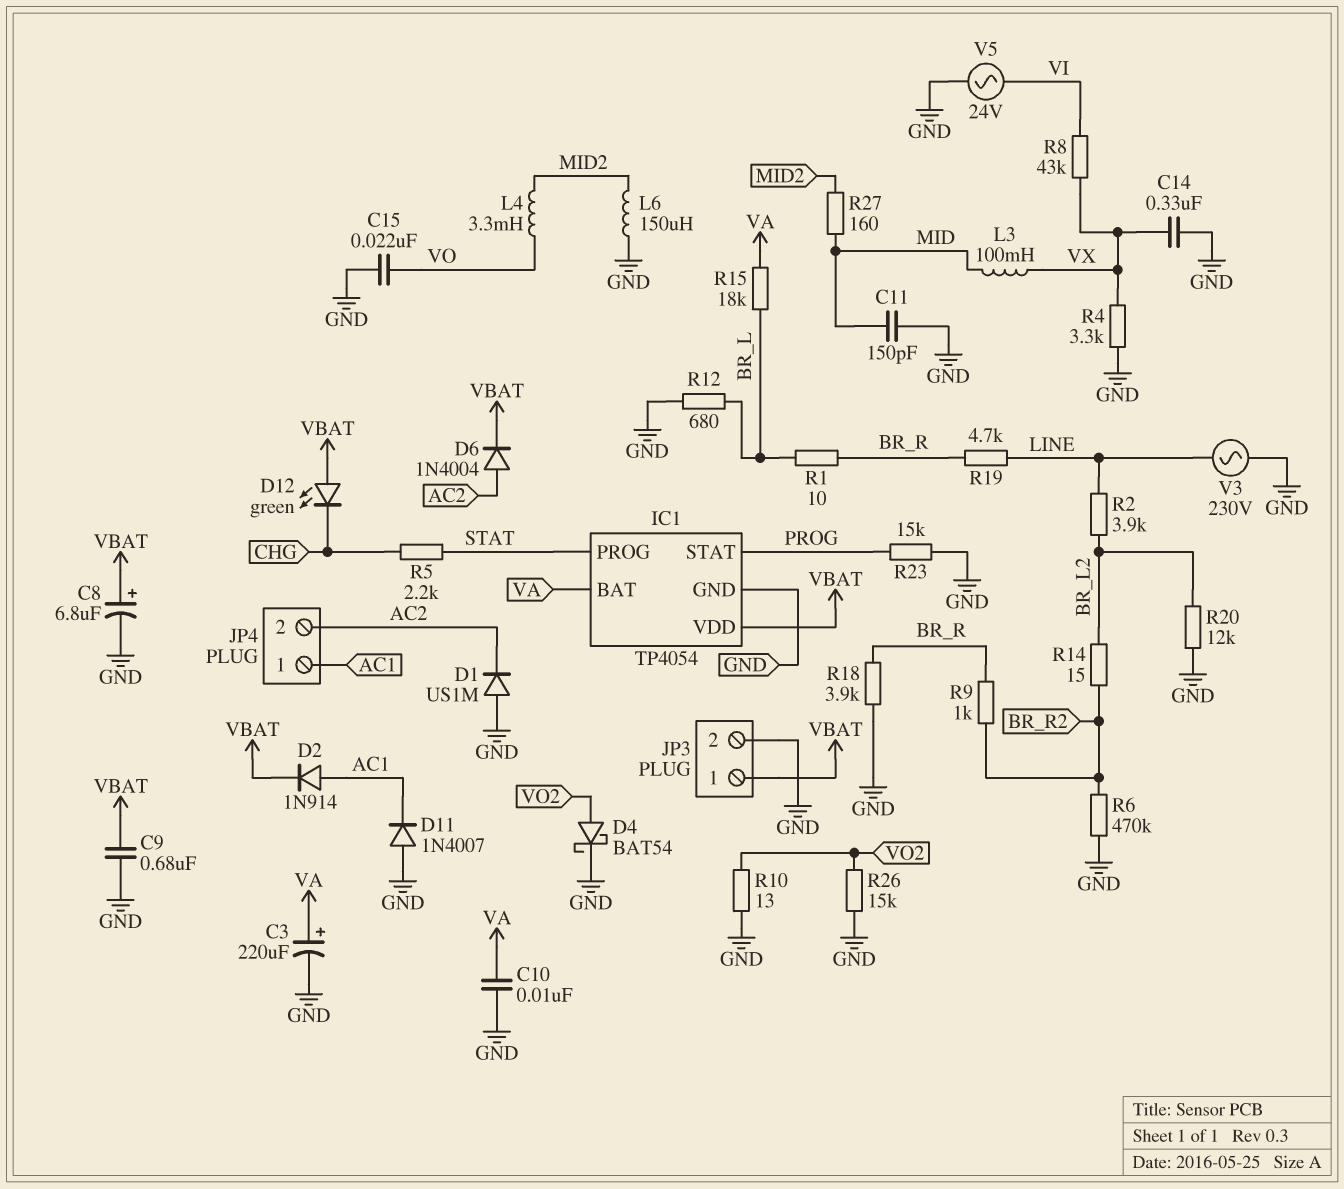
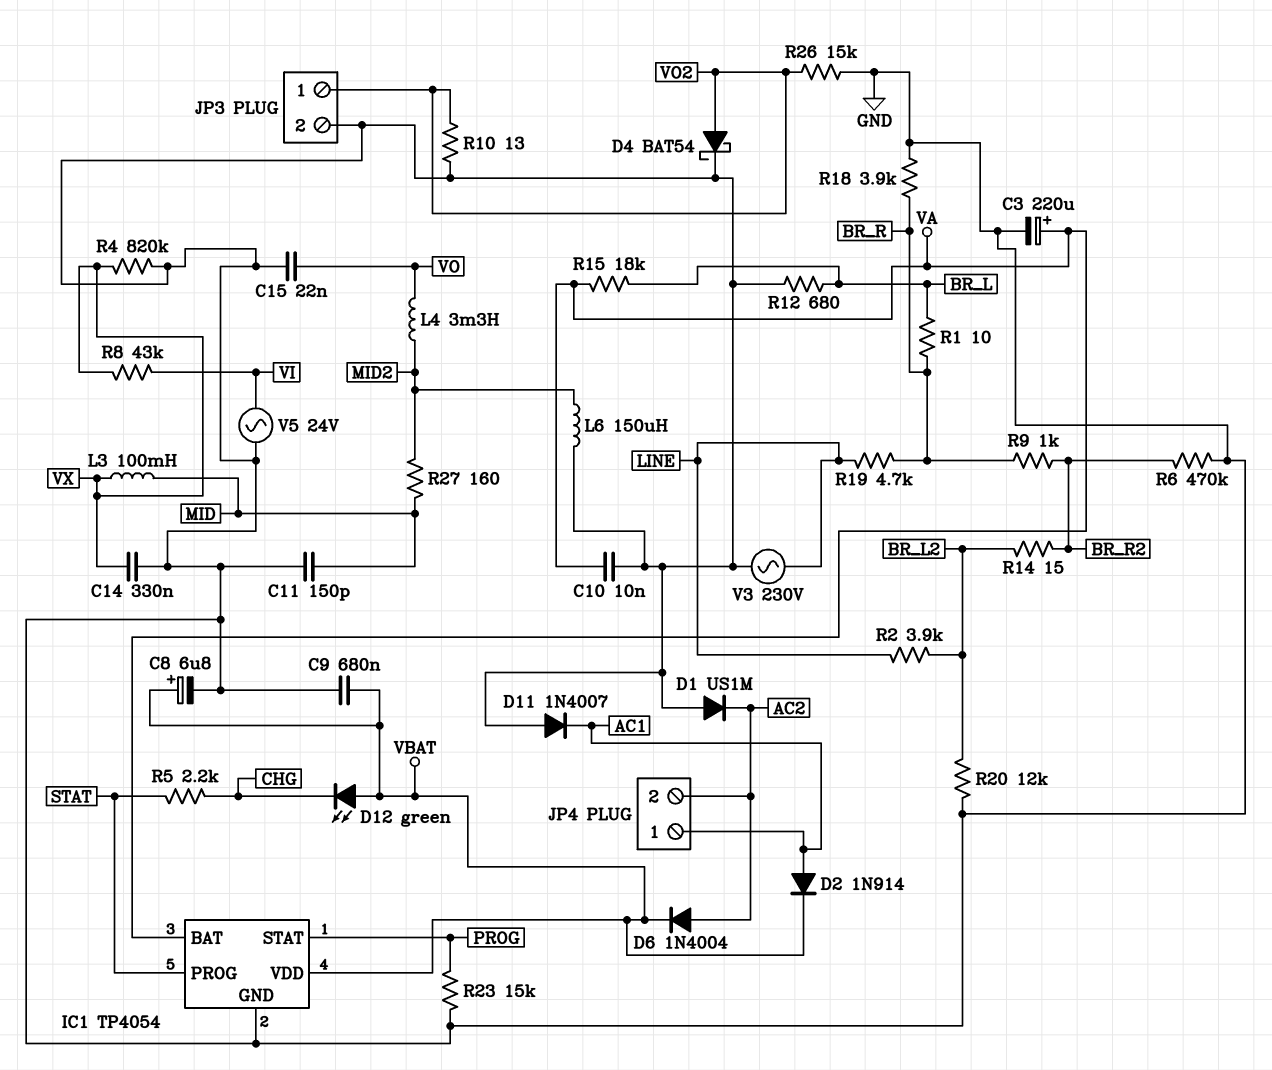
JP3 pin 1: VBAT -> VO2
R4: 3.3k (GND, VX) -> 820k (GND, VX)

